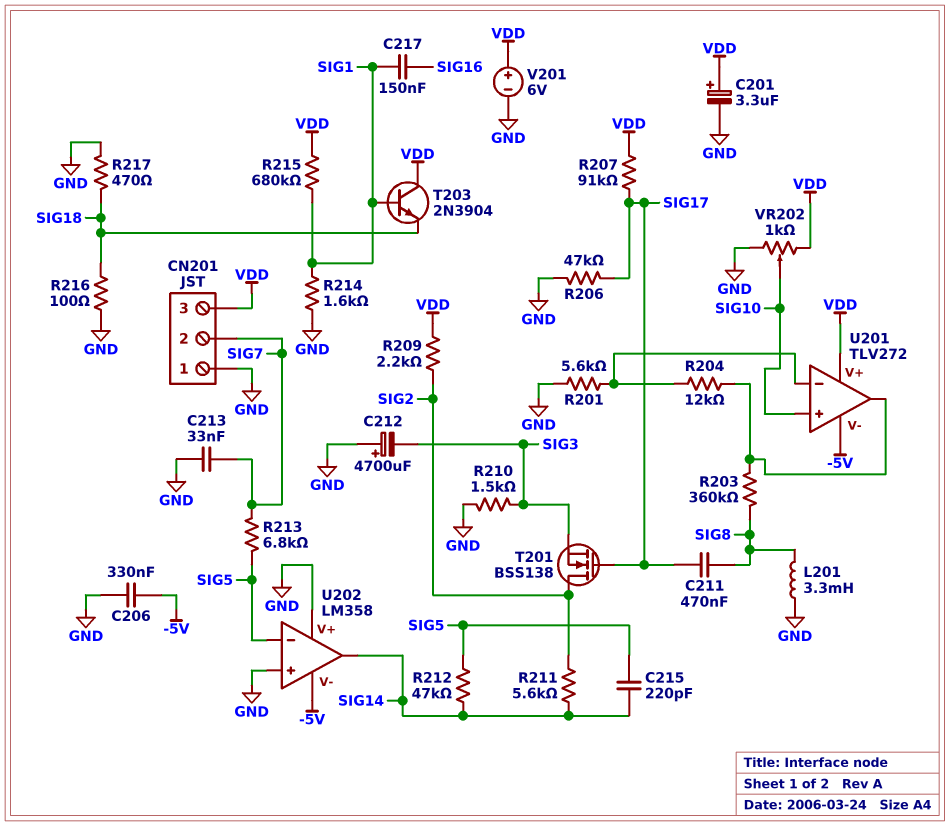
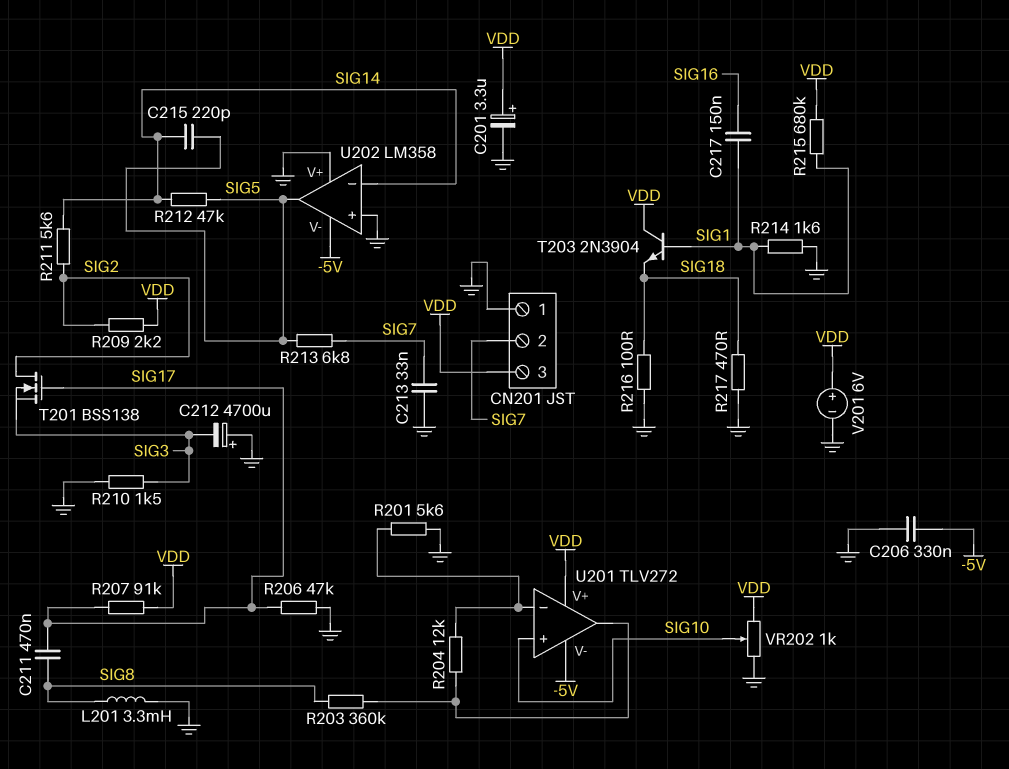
U202 pin in-: SIG5 -> SIG14
U202 pin out: SIG14 -> SIG5

